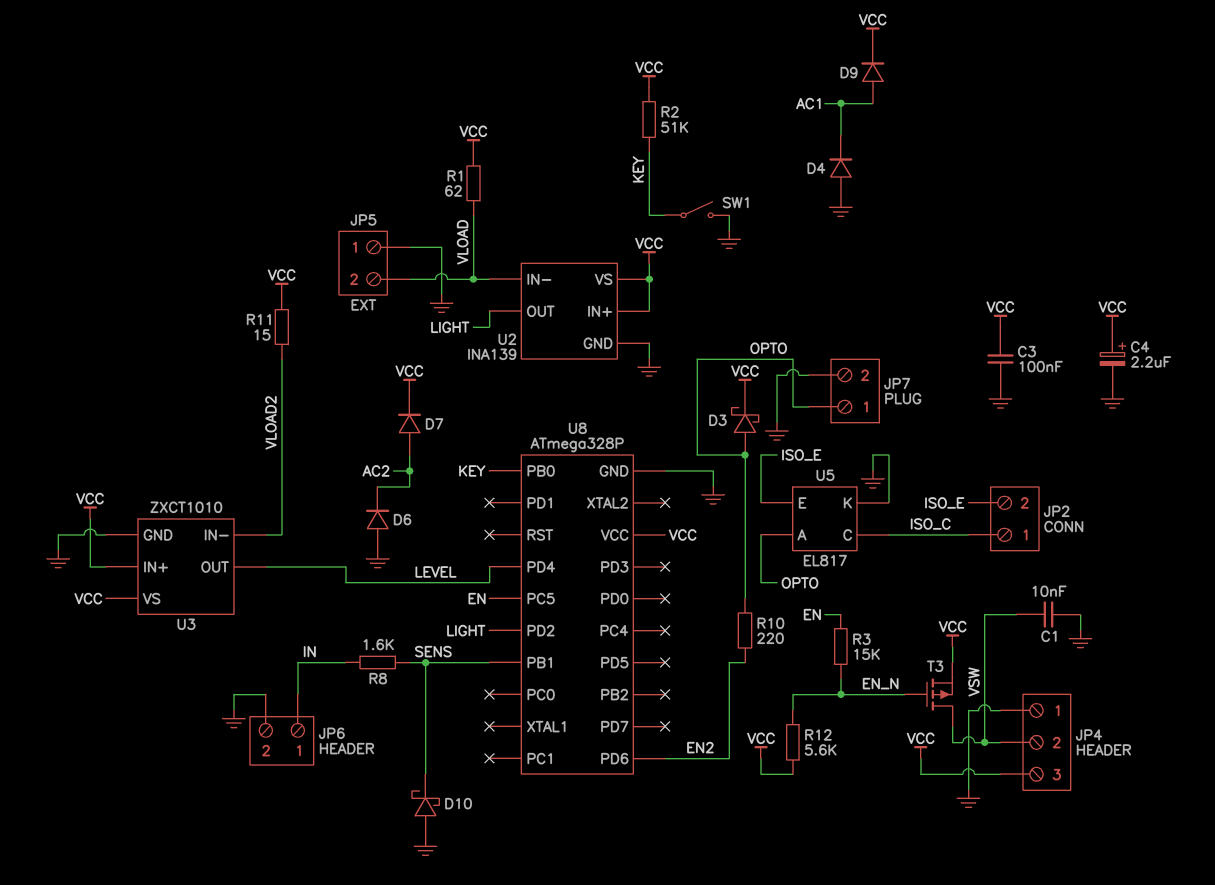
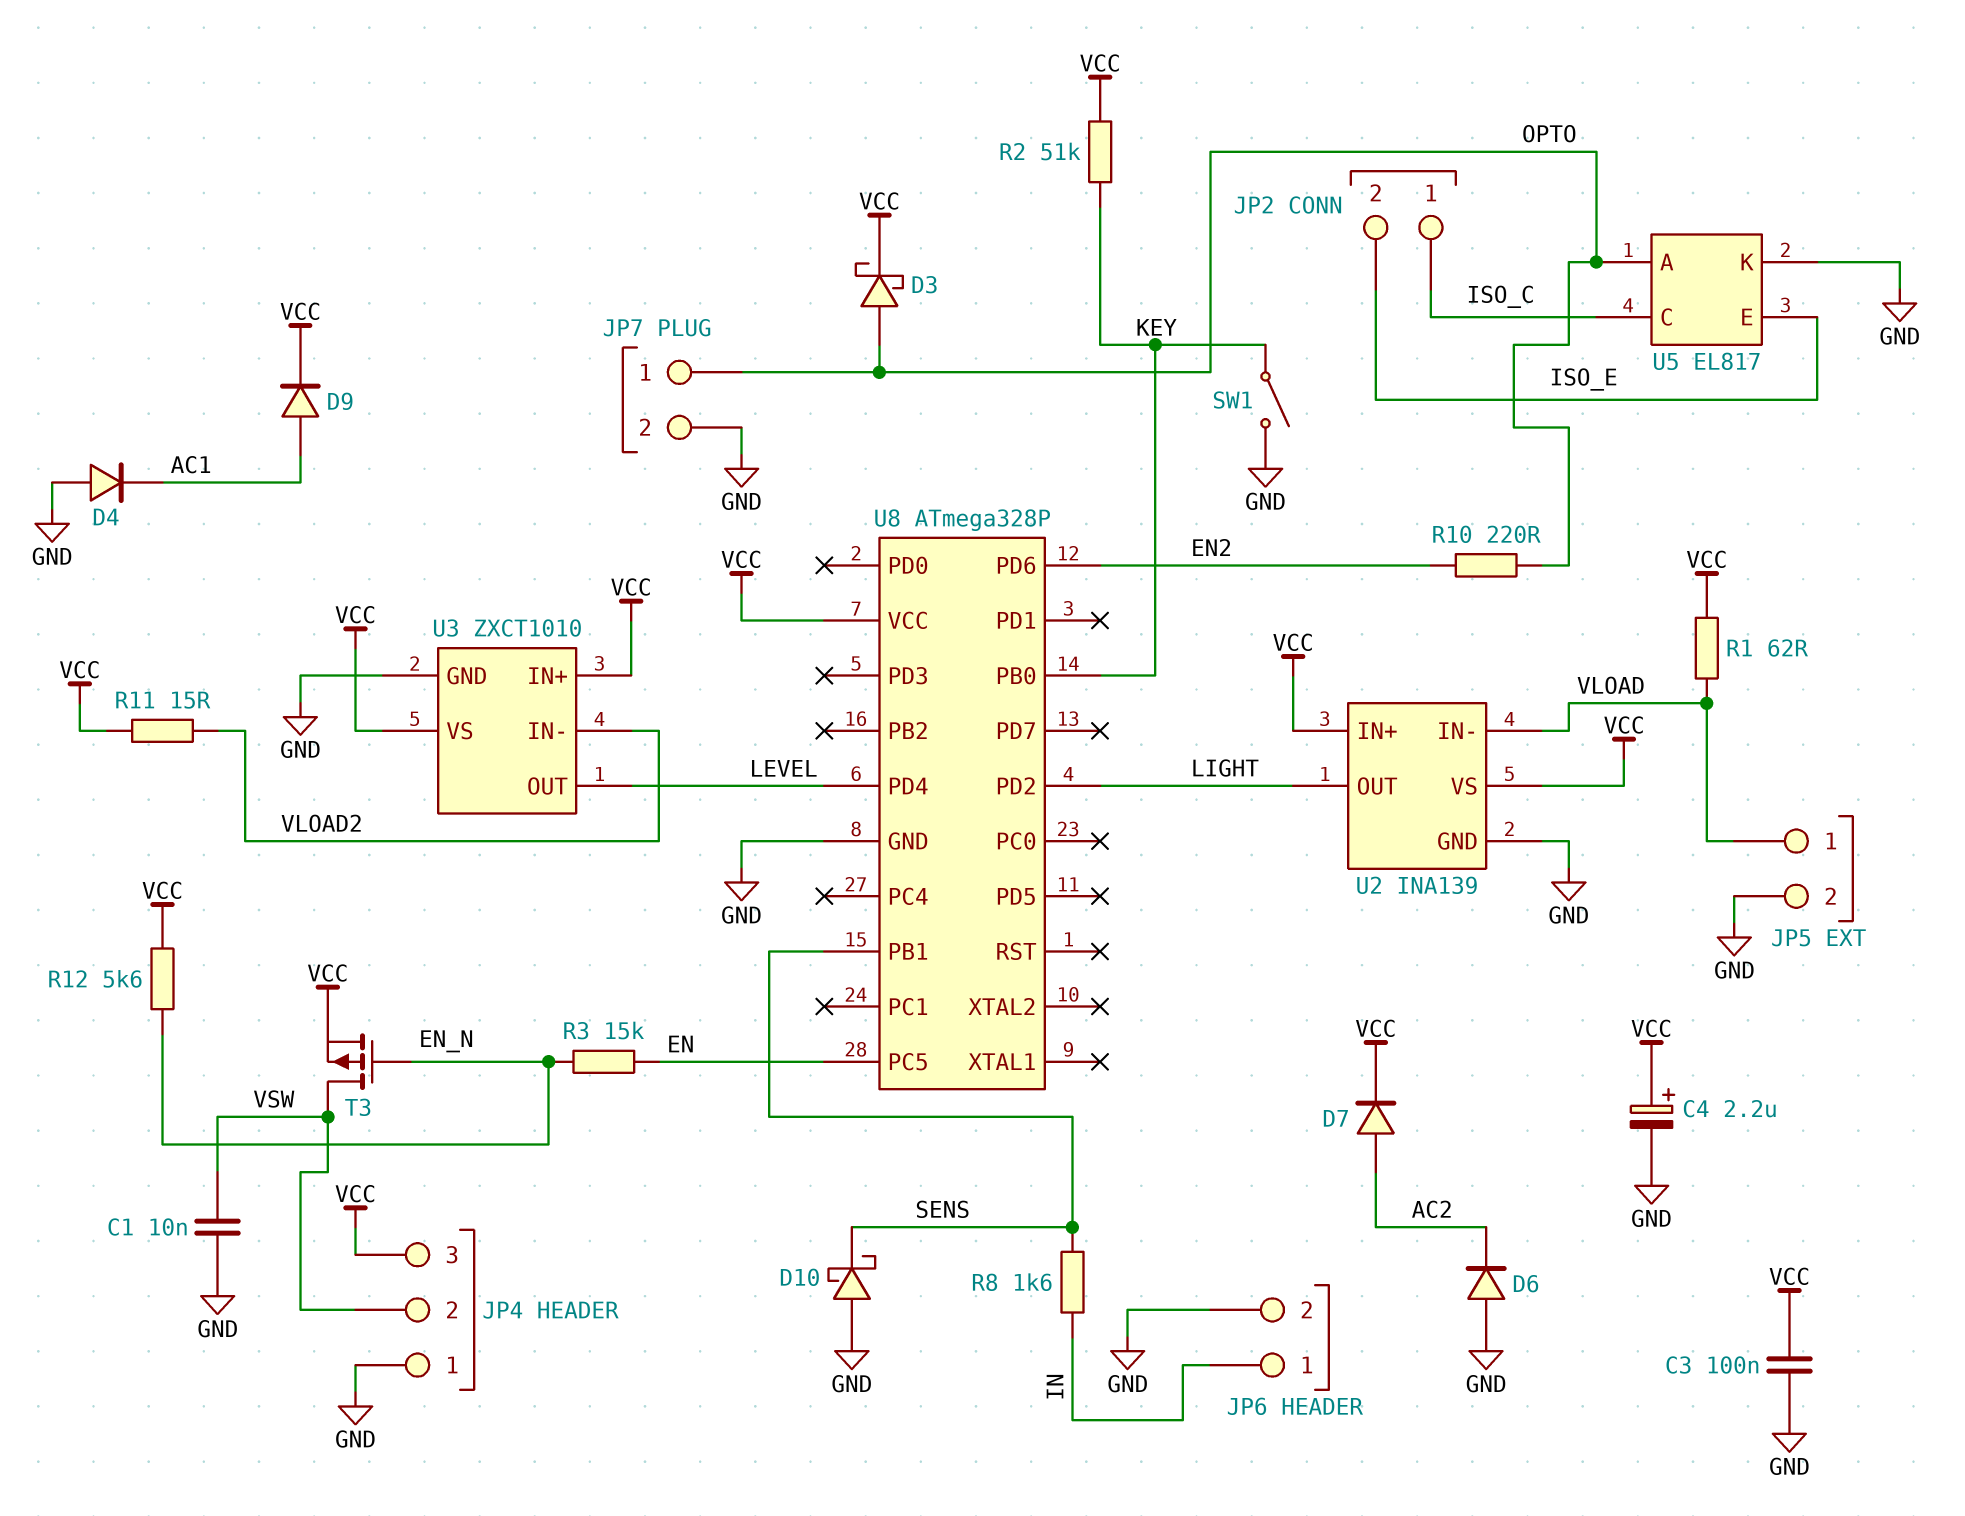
JP5 pin 1: GND -> VLOAD
JP5 pin 2: VLOAD -> GND

